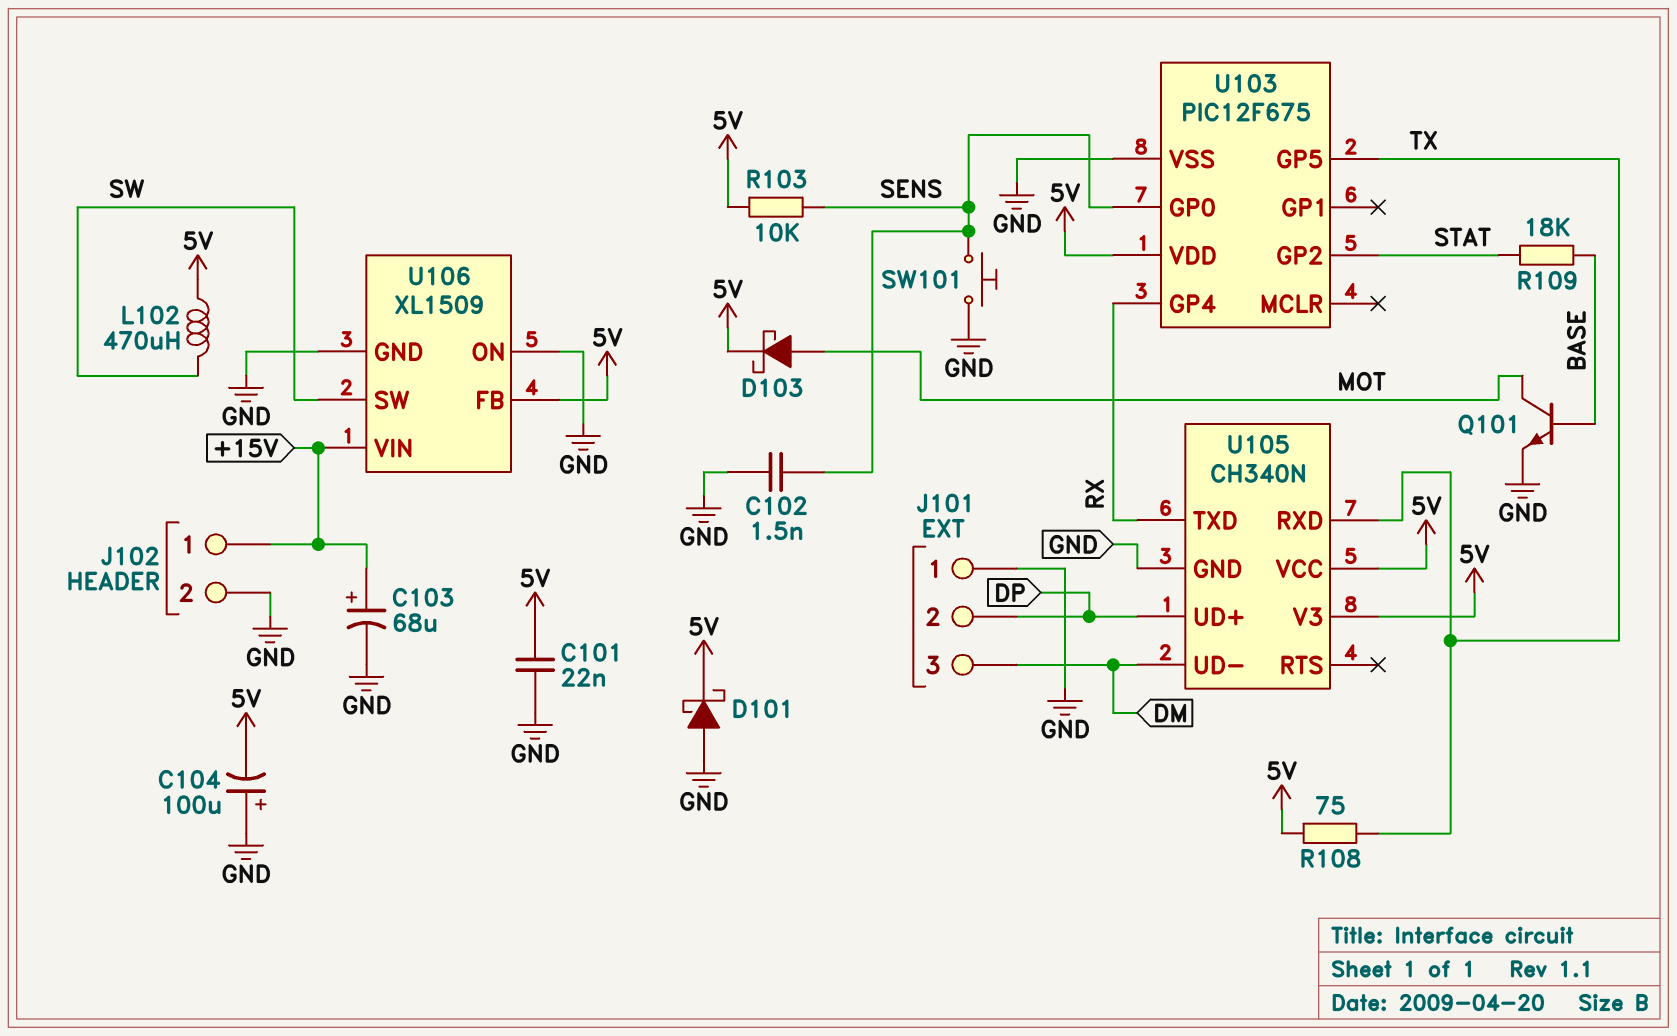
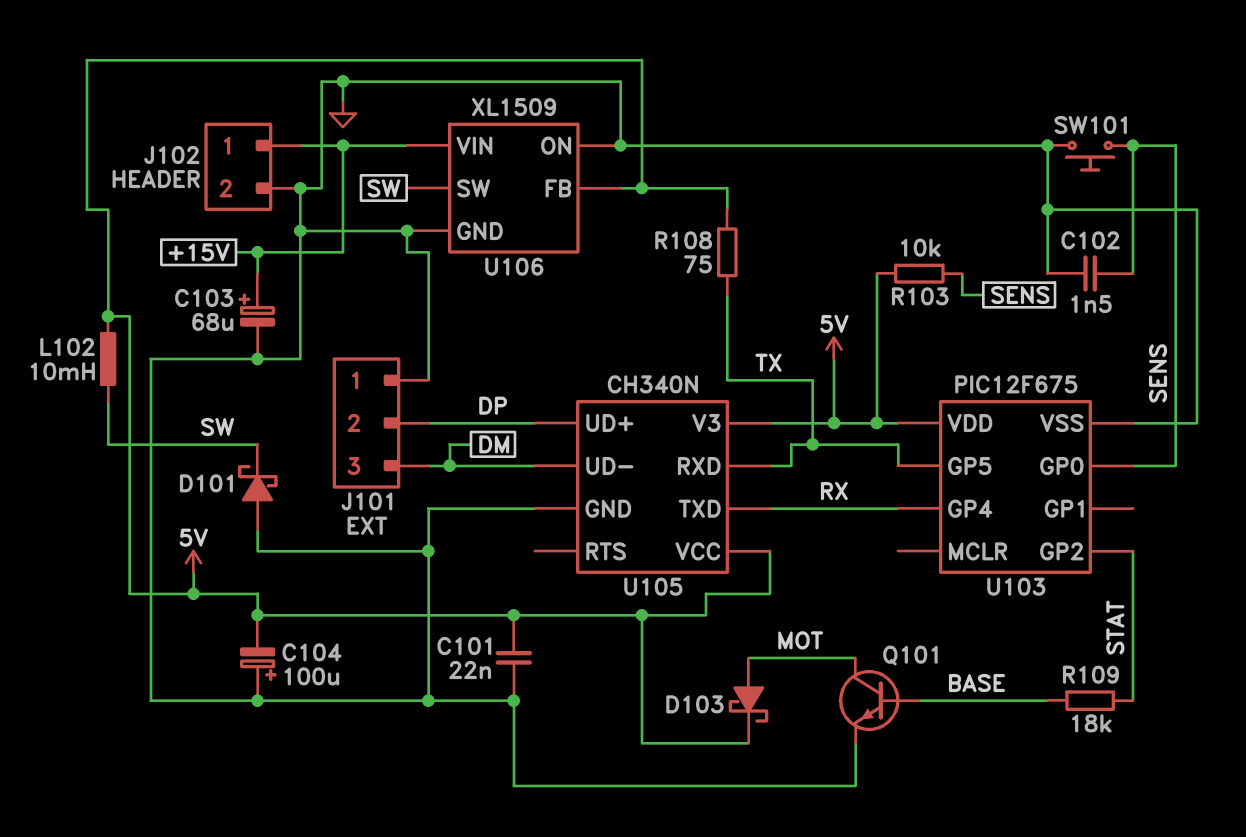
D101: schottky (A GND, K 5V) -> schottky (A GND, K SW)
L102: 470uH (5V, SW) -> 10mH (5V, SW)

